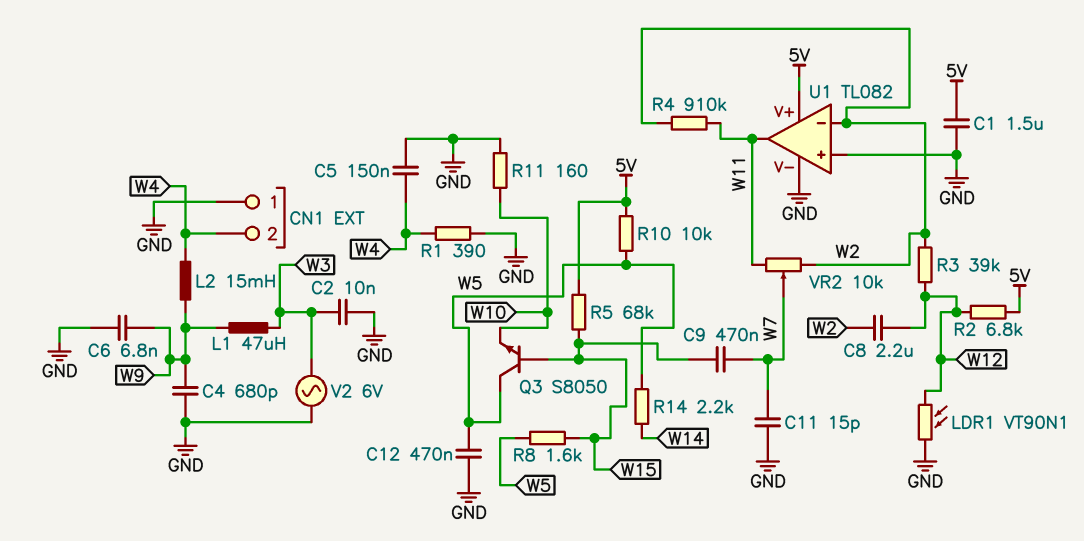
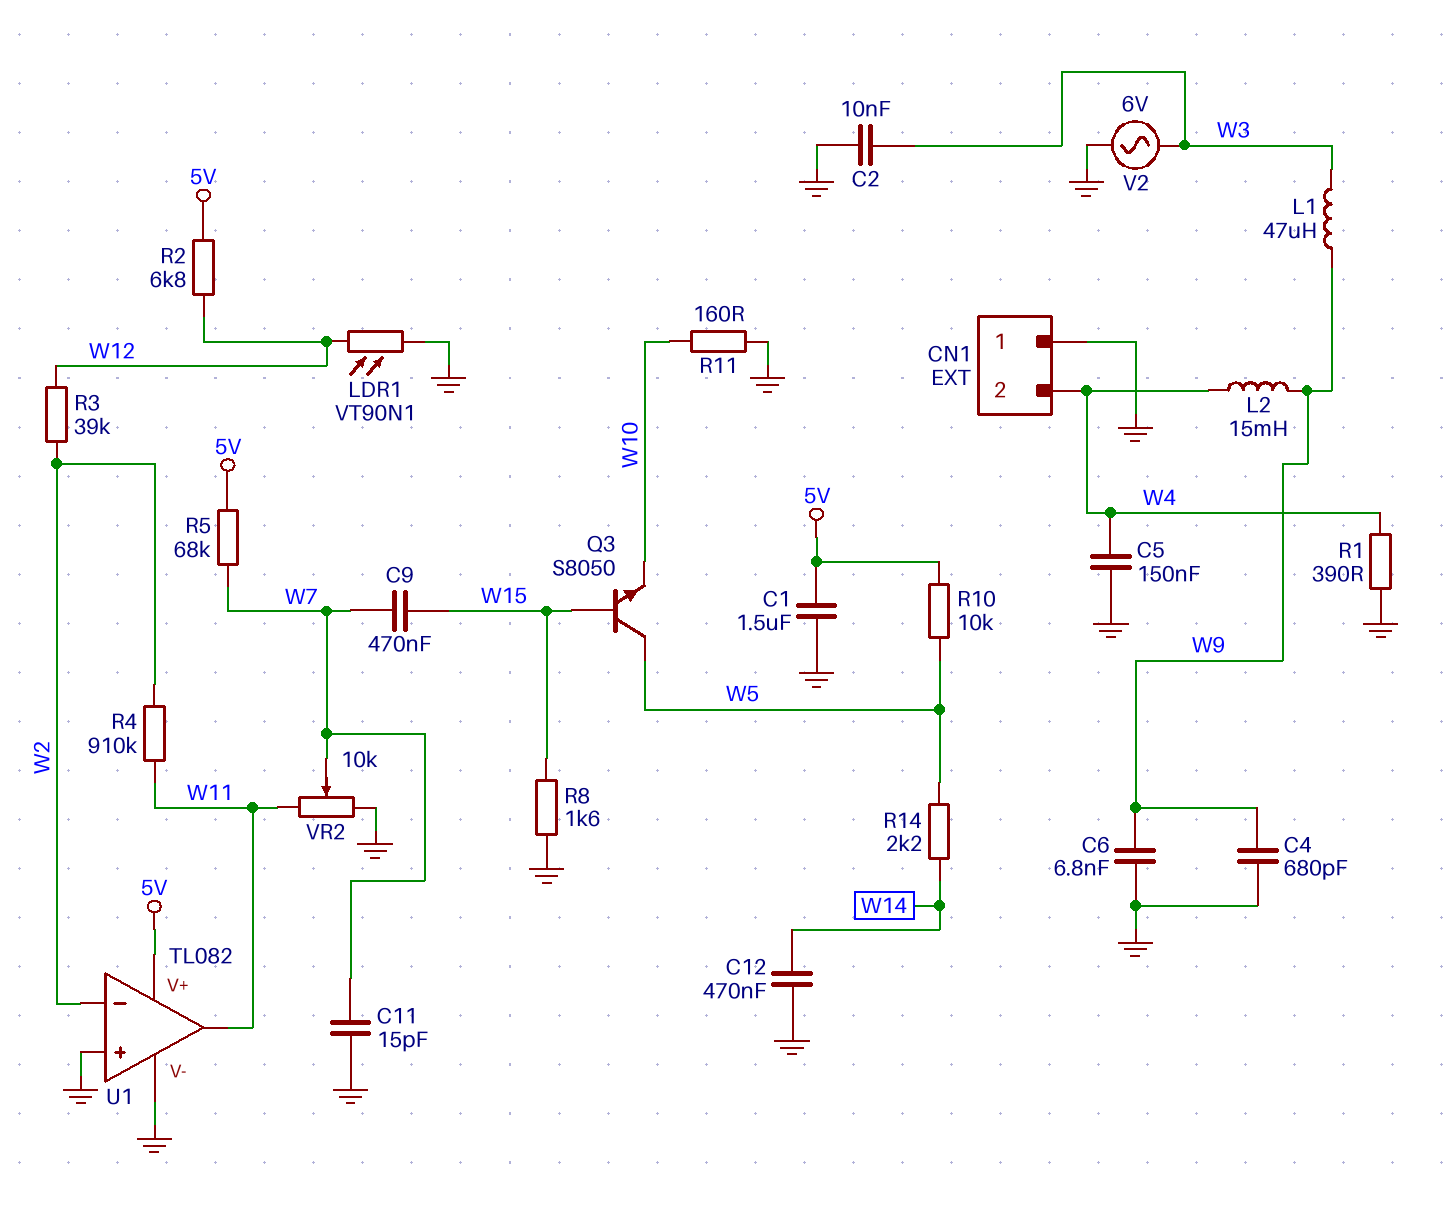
C8: 2.2uF (W2, W12) -> none
C12: 470nF (GND, W5) -> 470nF (GND, W14)
R5: 68k (5V, W15) -> 68k (5V, W7)
R8: 1.6k (W5, W15) -> 1.6k (GND, W15)
VR2: 10k (W2, W11, wiper W7) -> 10k (GND, W11, wiper W7)

